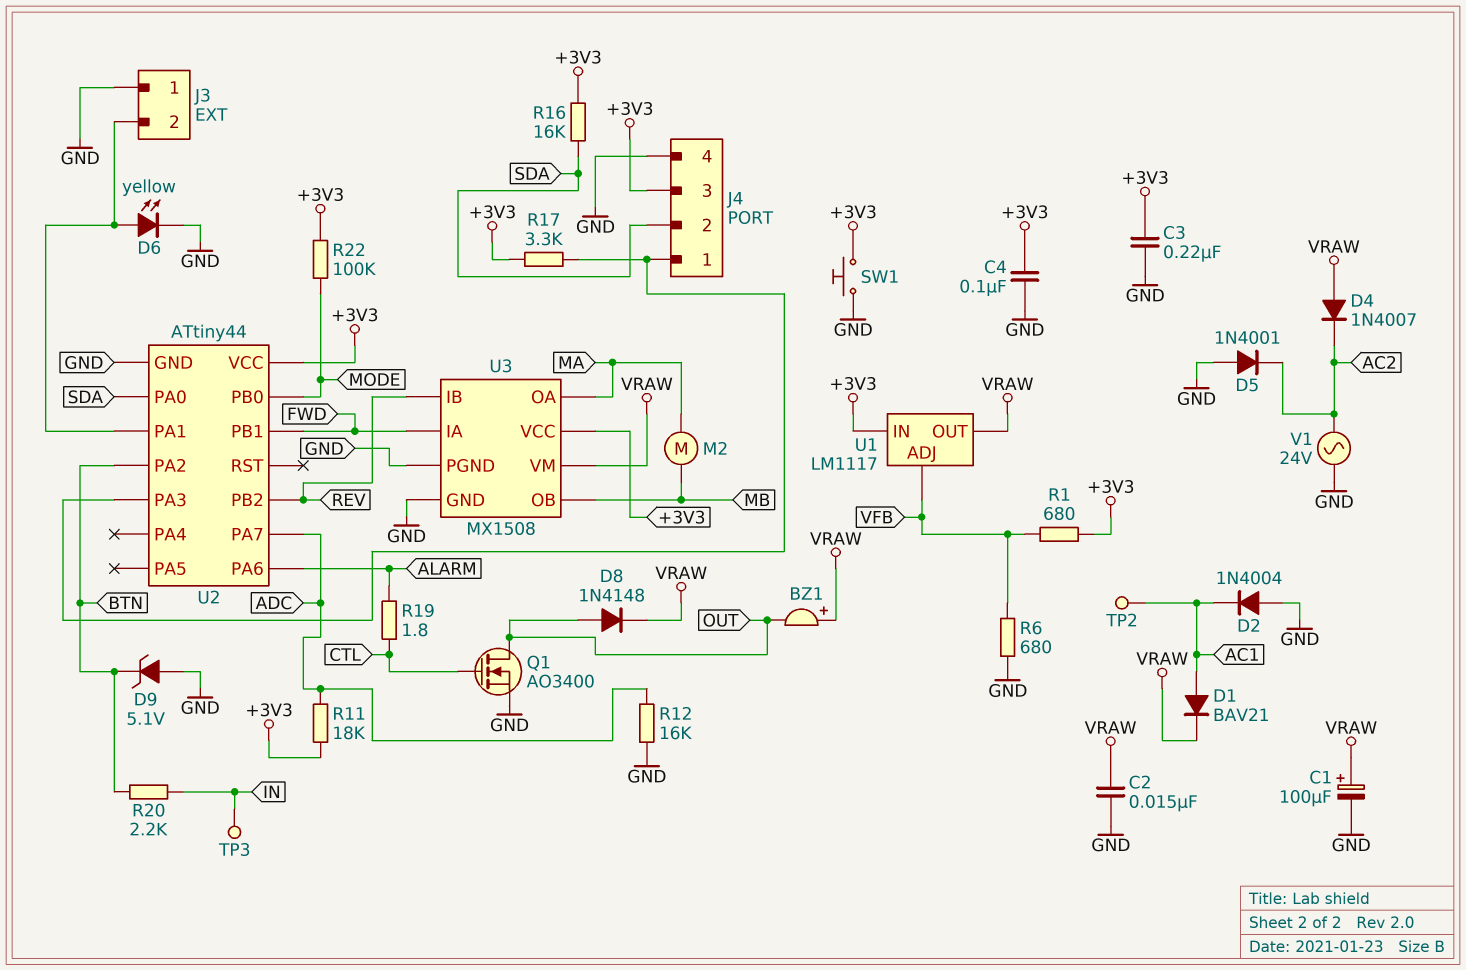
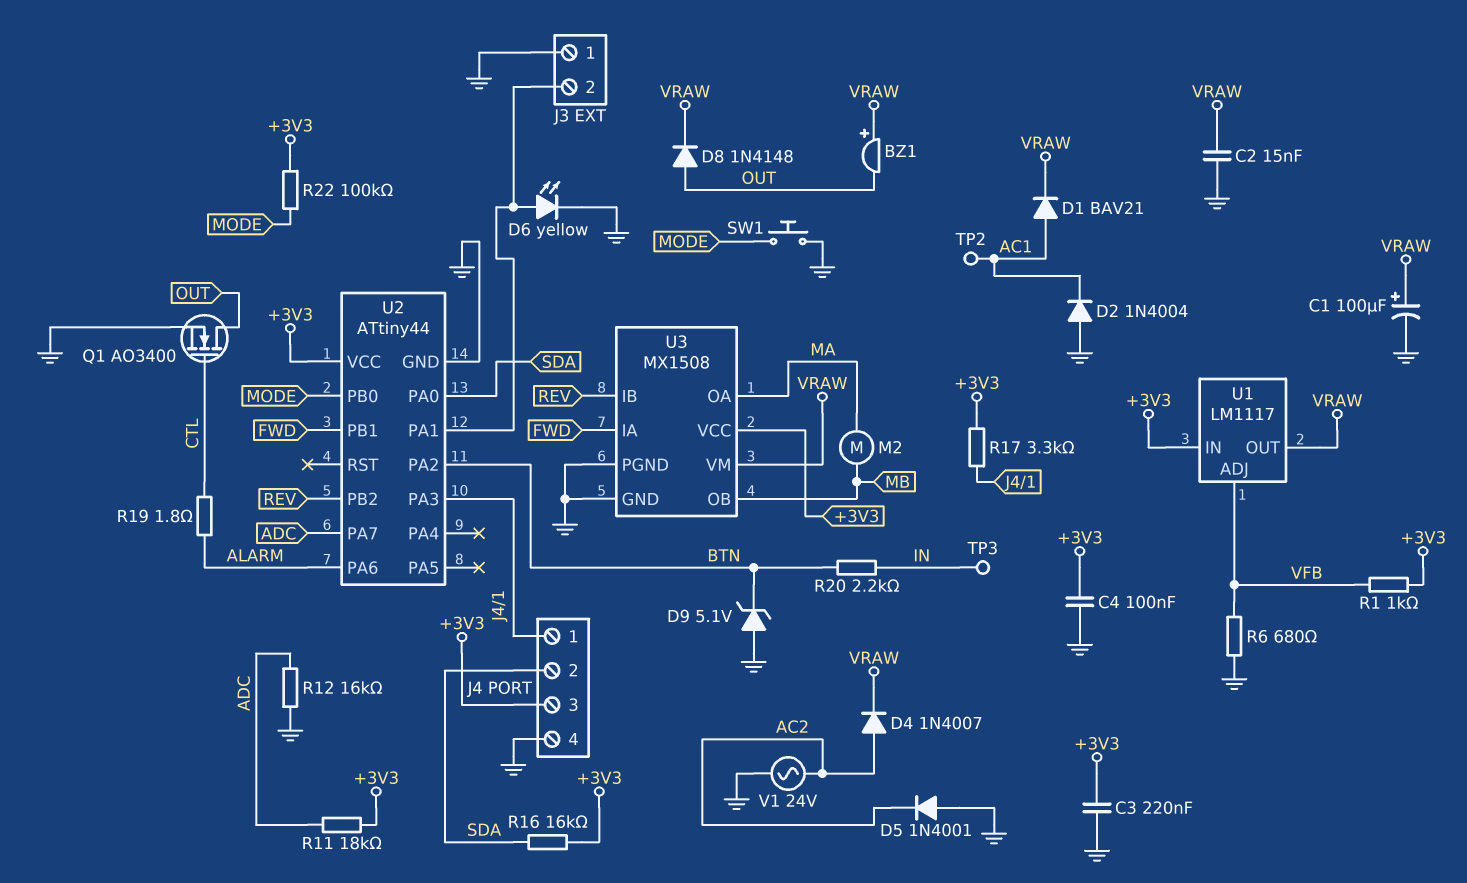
D4: diode 1N4007 (A VRAW, K AC2) -> diode 1N4007 (A AC2, K VRAW)
R1: 680 (+3V3, VFB) -> 1k (+3V3, VFB)
SW1: button (+3V3, GND) -> button (GND, MODE)

